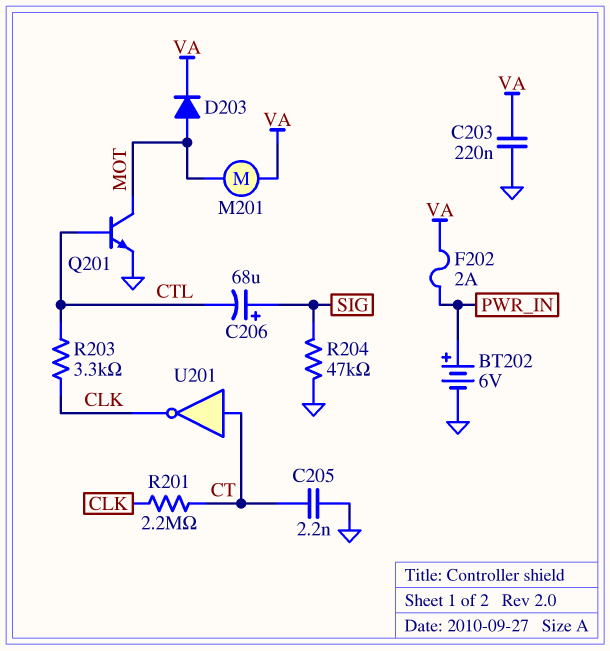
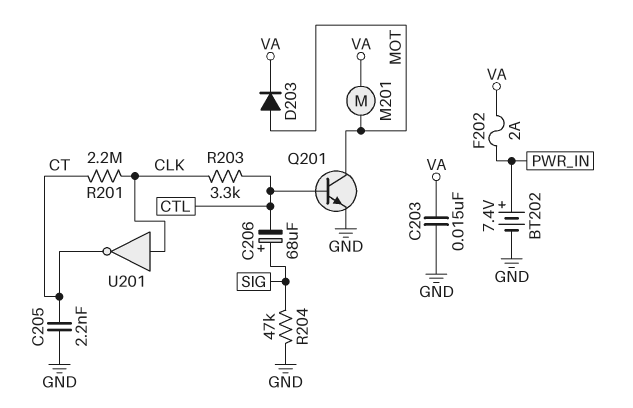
BT202: 6V (plus PWR_IN, minus GND) -> 7.4V (plus PWR_IN, minus GND)
C203: 220nF (GND, VA) -> 15nF (GND, VA)
U201: NOT (in CT, out CLK) -> NOT (in CLK, out CT)

